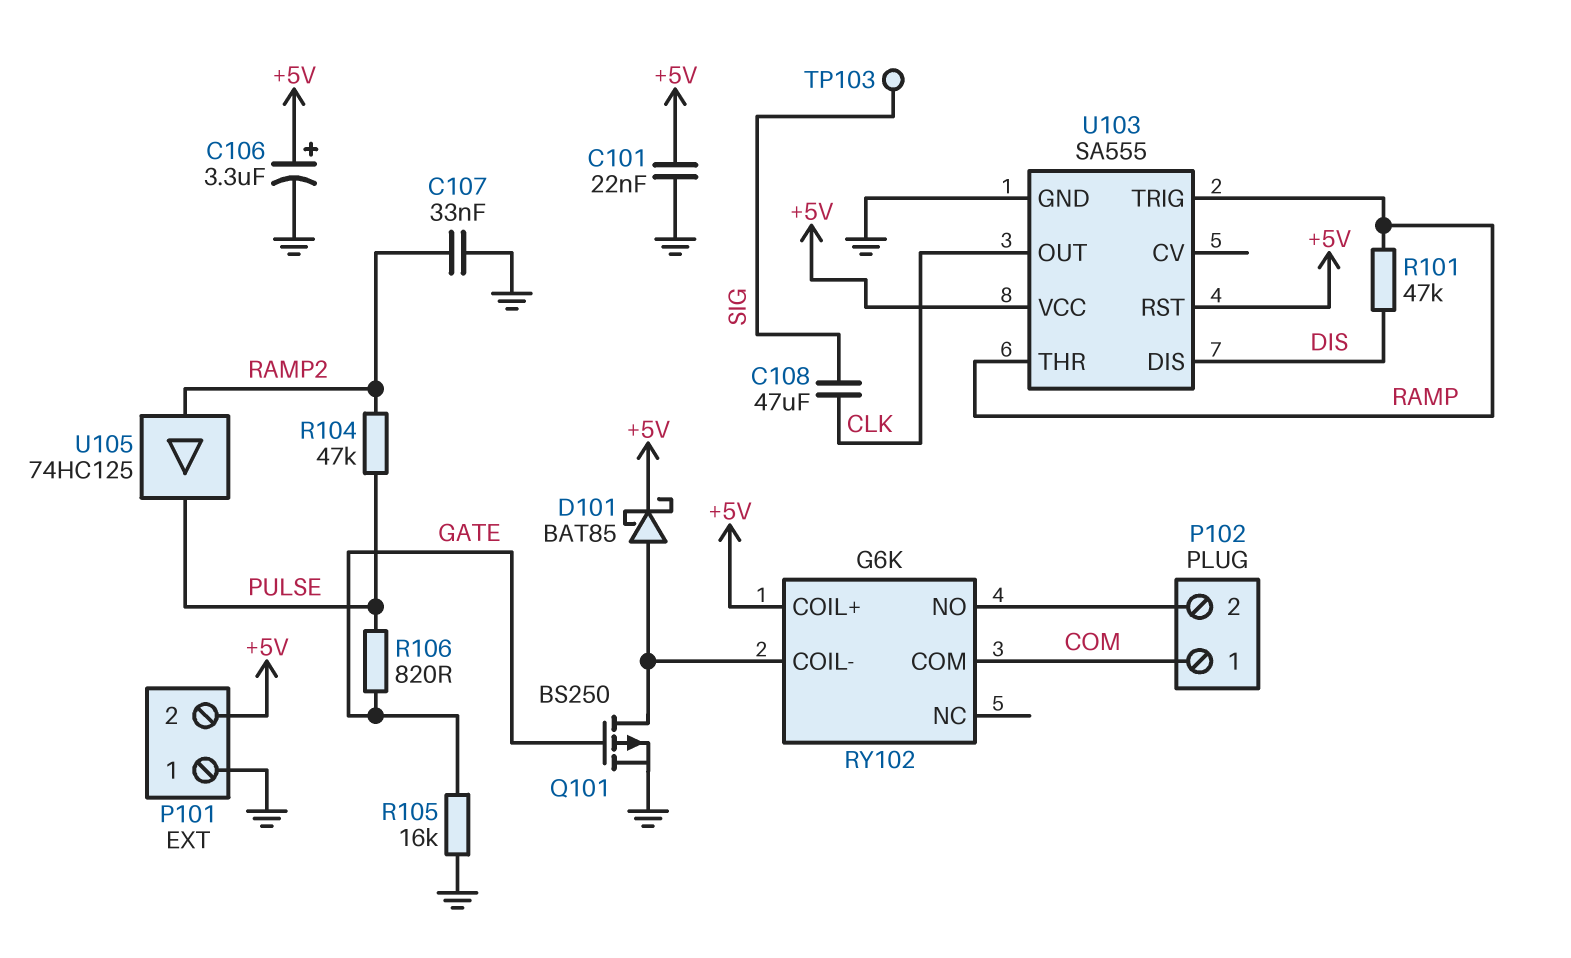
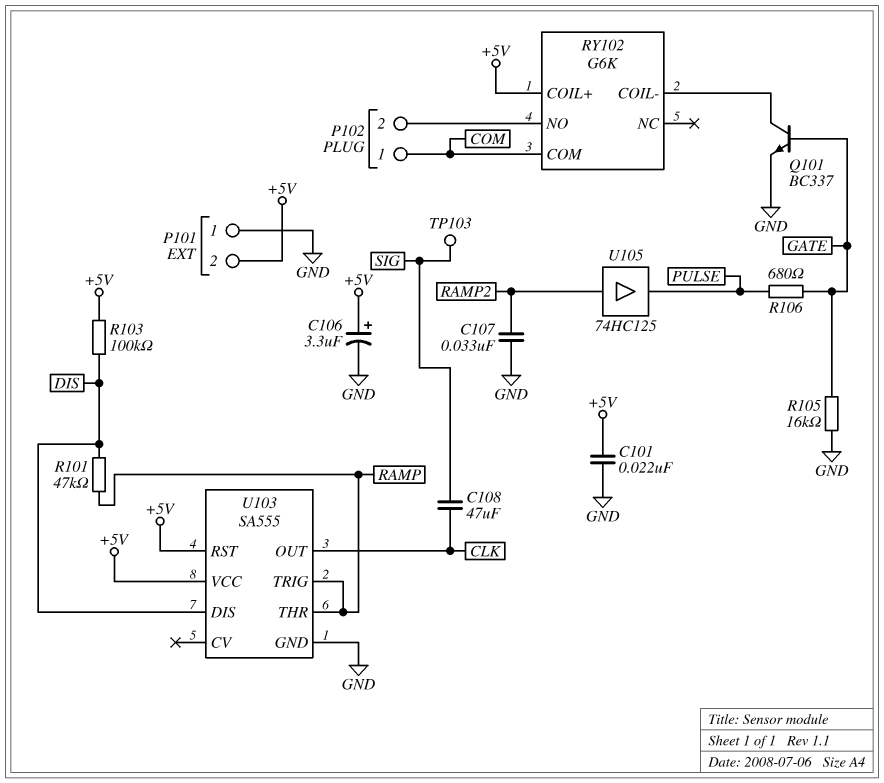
D101: schottky BAT85 (A RY102/COIL-, K +5V) -> none
Q101: PMOS BS250 (G GATE, D RY102/COIL-, S GND) -> NPN BC337 (B GATE, C RY102/COIL-, E GND)
R103: none -> 100k (+5V, DIS)
R104: 47k (PULSE, RAMP2) -> none
R106: 820 (GATE, PULSE) -> 680 (GATE, PULSE)

